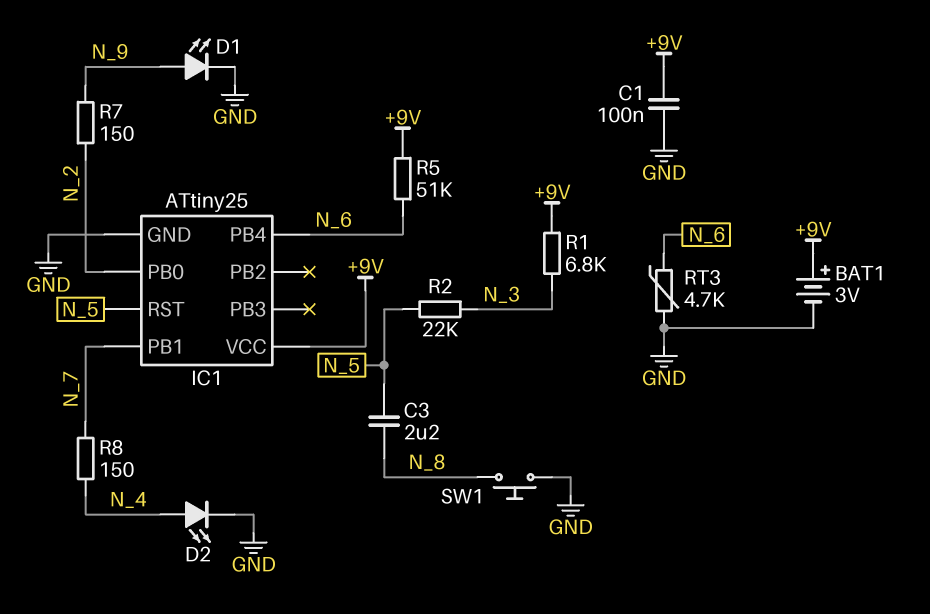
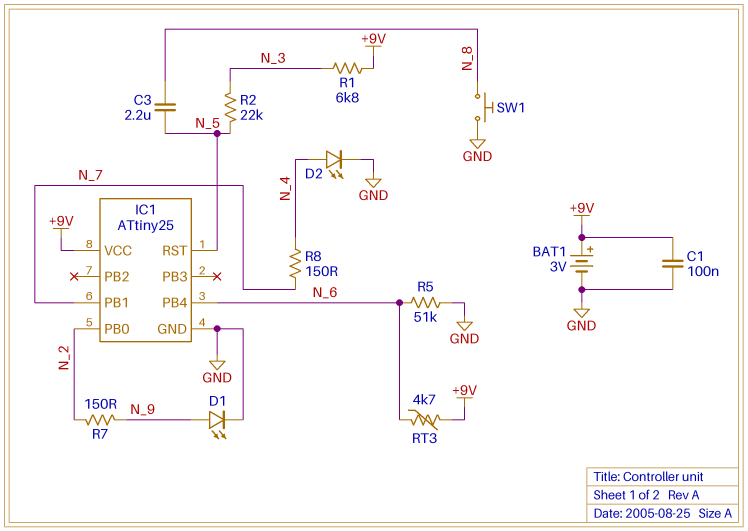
R5: 51k (+9V, N_6) -> 51k (GND, N_6)
RT3: 4.7k (GND, N_6) -> 4.7k (+9V, N_6)

